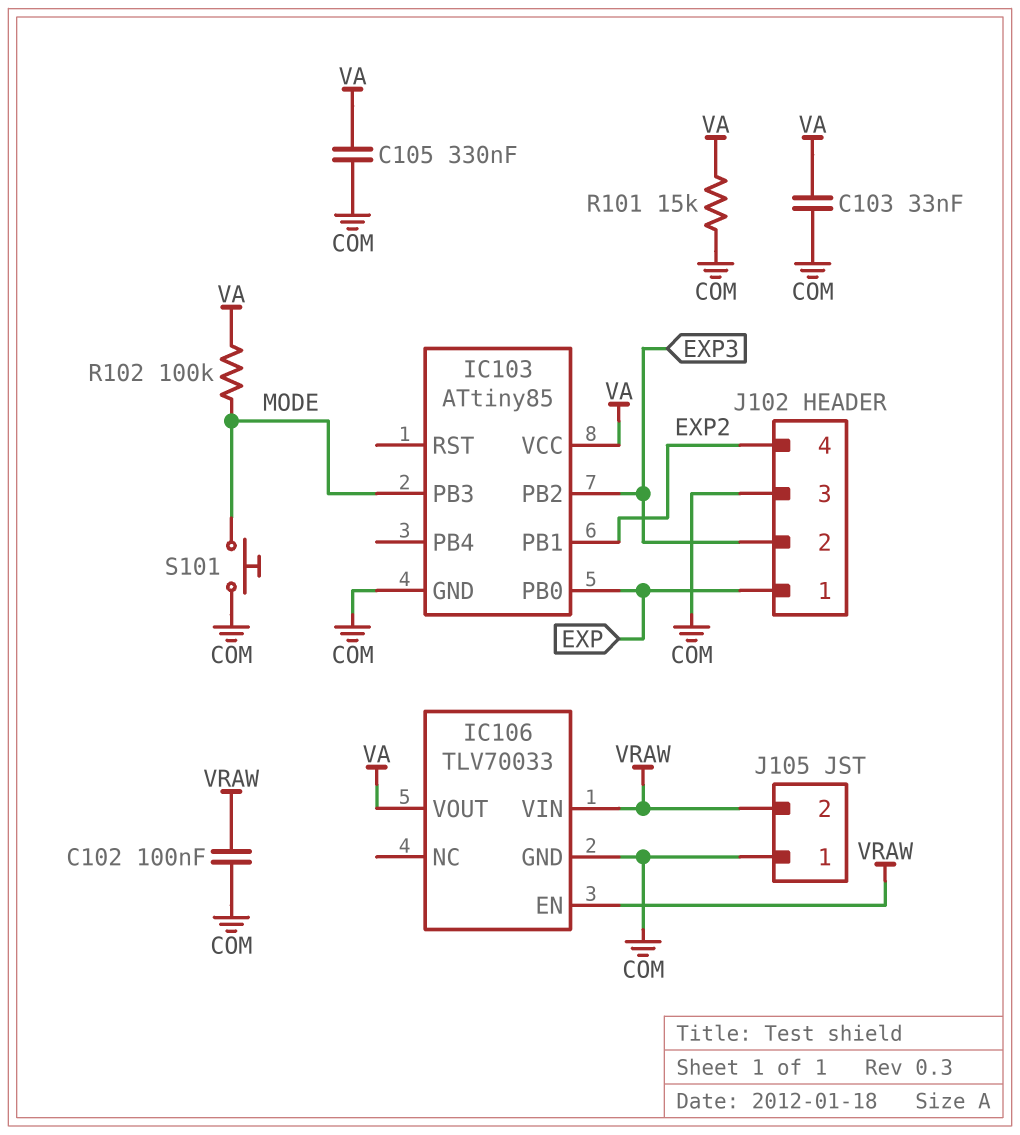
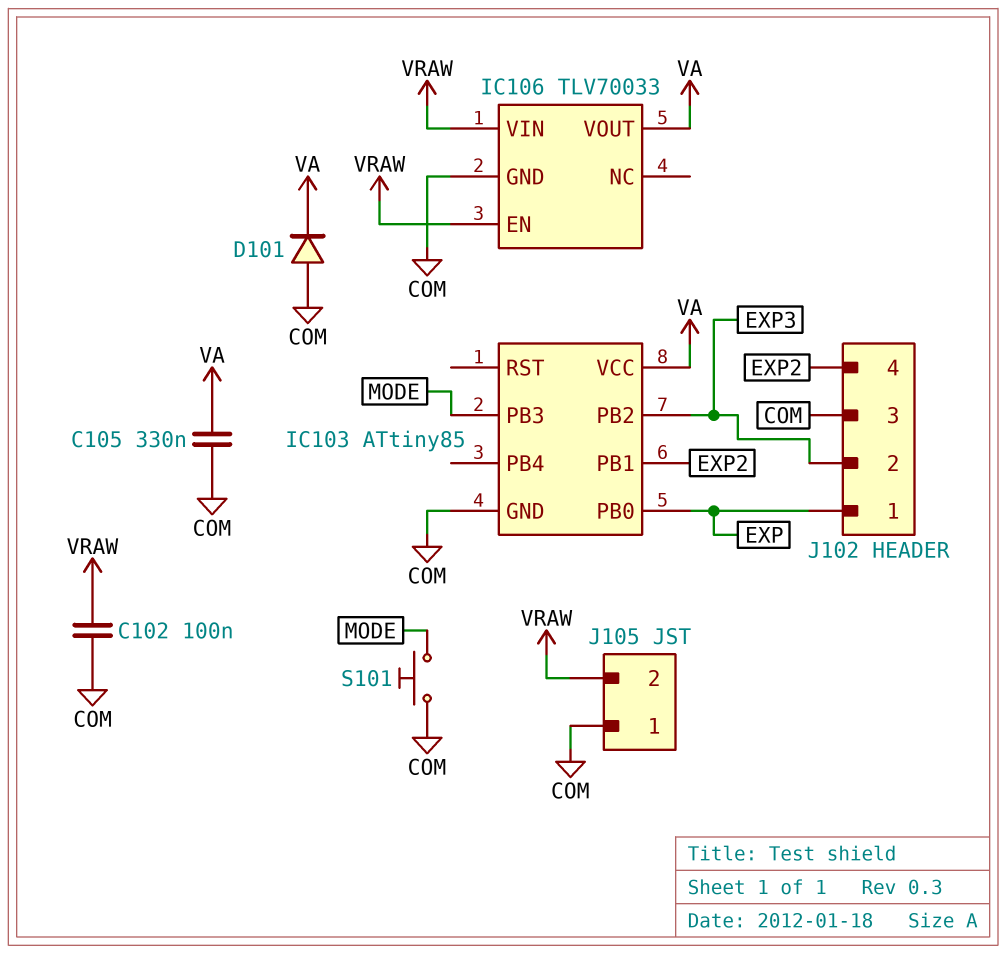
C103: 33nF (COM, VA) -> none
D101: none -> diode (A COM, K VA)
R101: 15k (COM, VA) -> none
R102: 100k (MODE, VA) -> none

